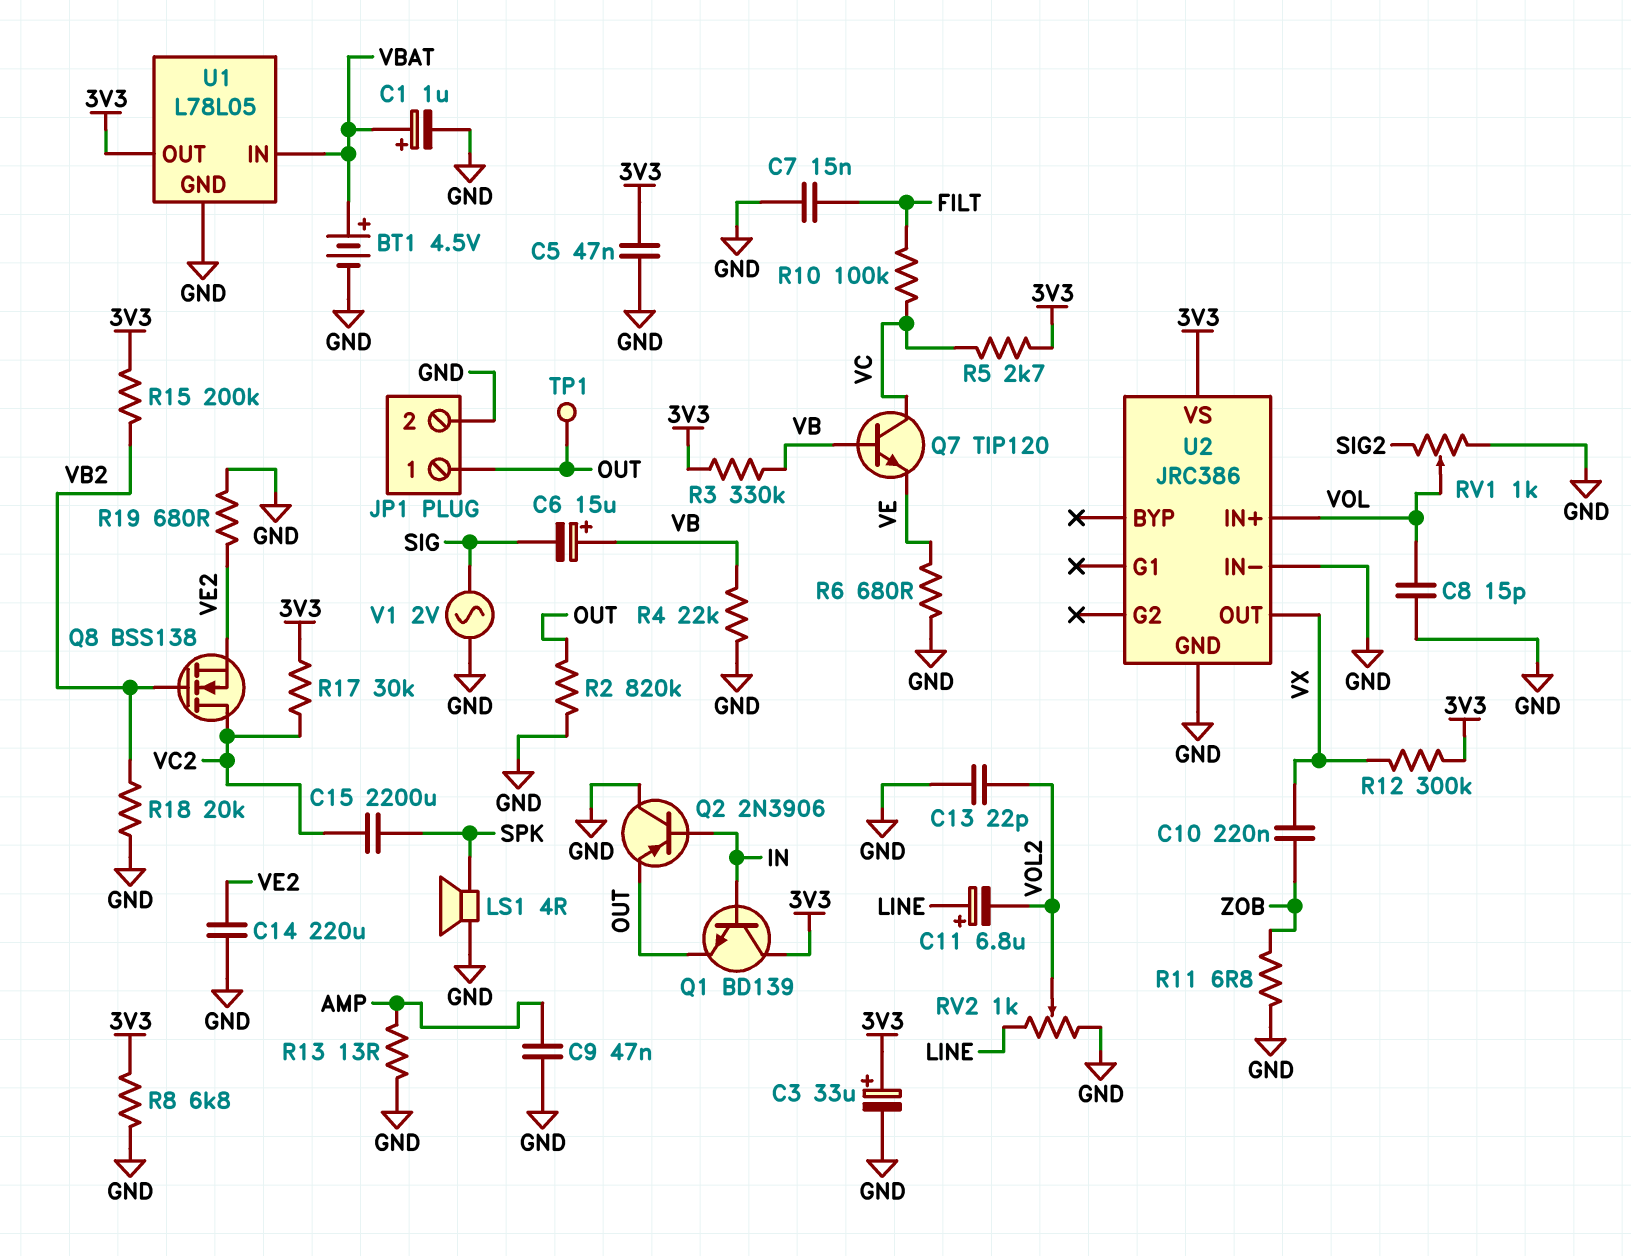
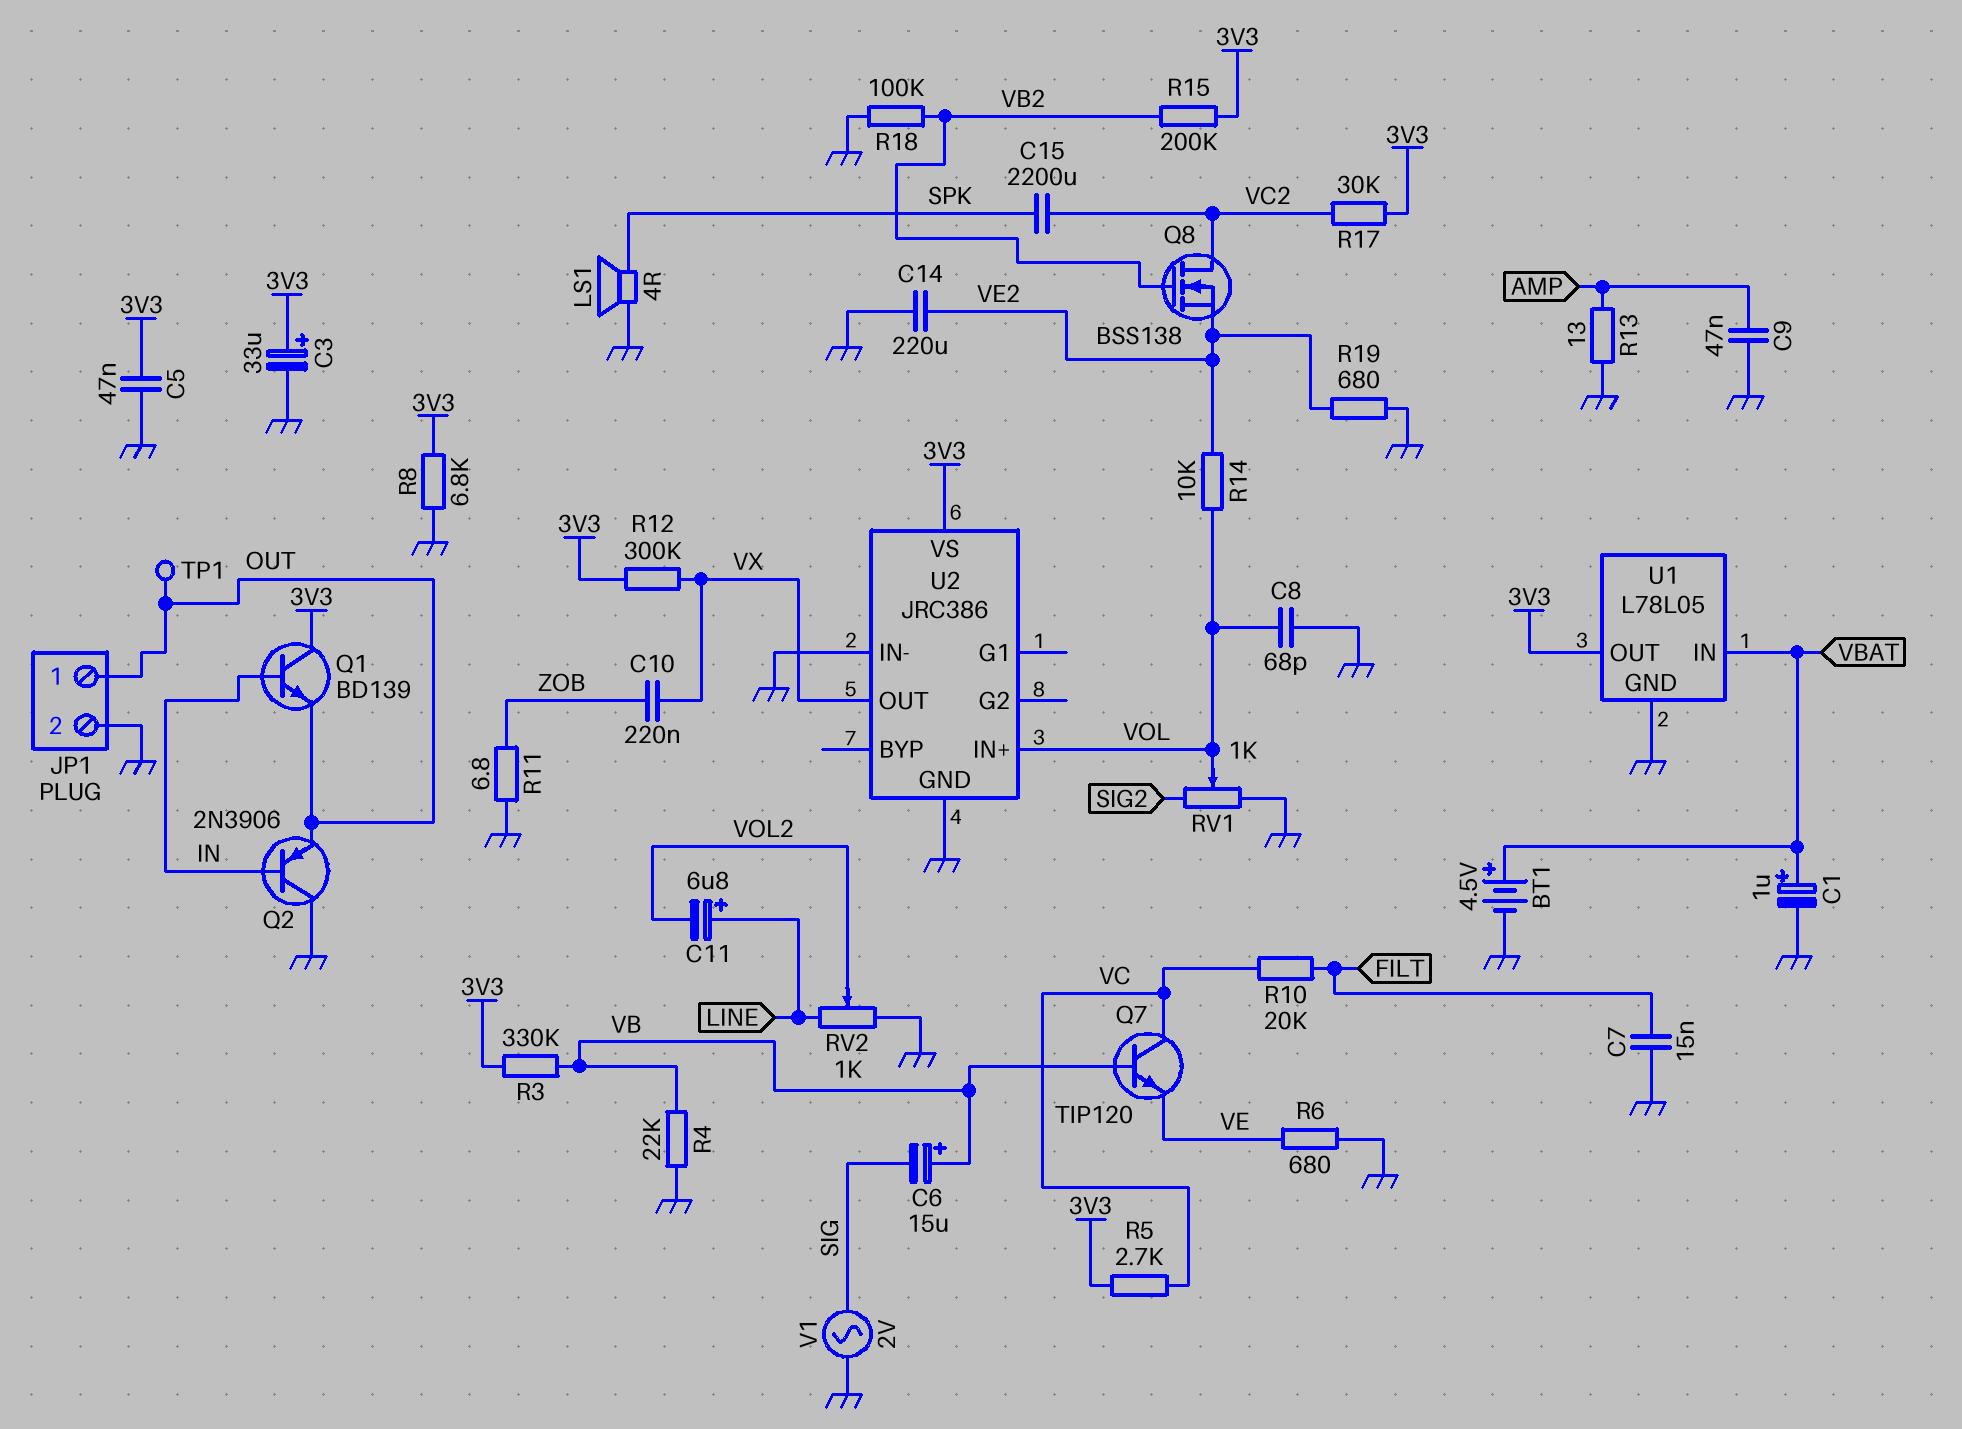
C8: 15pF (GND, VOL) -> 68pF (GND, VOL)
C13: 22pF (GND, VOL2) -> none
R2: 820k (GND, OUT) -> none
R10: 100k (FILT, VC) -> 20k (FILT, VC)
R14: none -> 10k (VE2, VOL)
R18: 20k (GND, VB2) -> 100k (GND, VB2)

